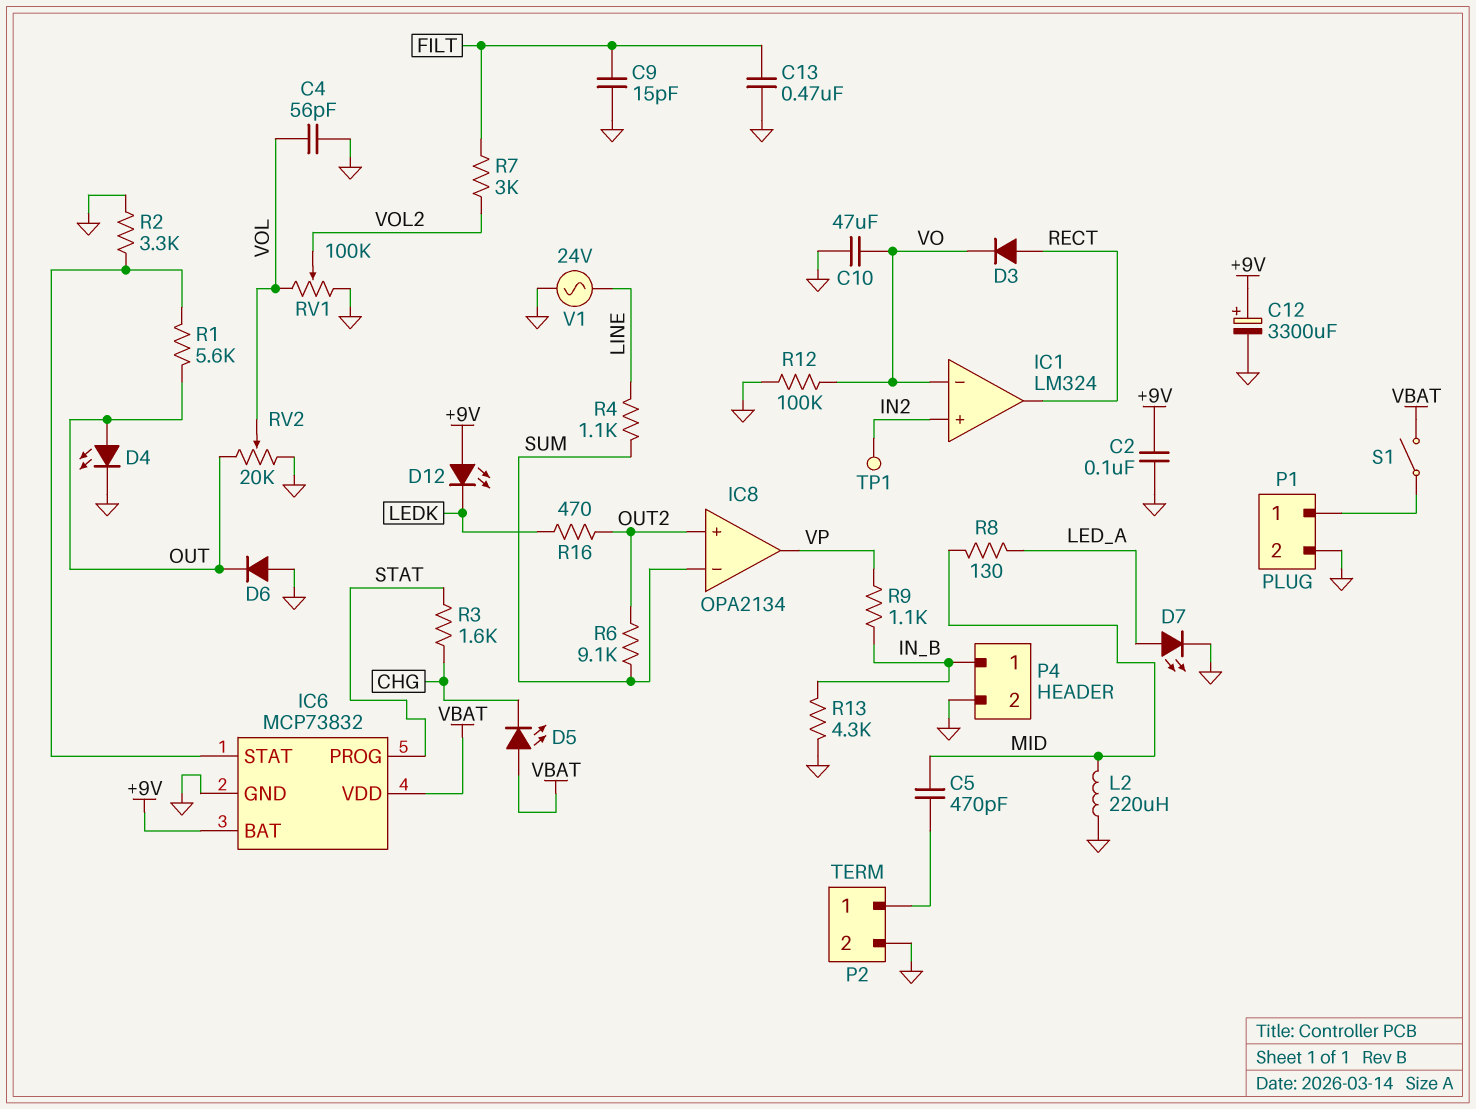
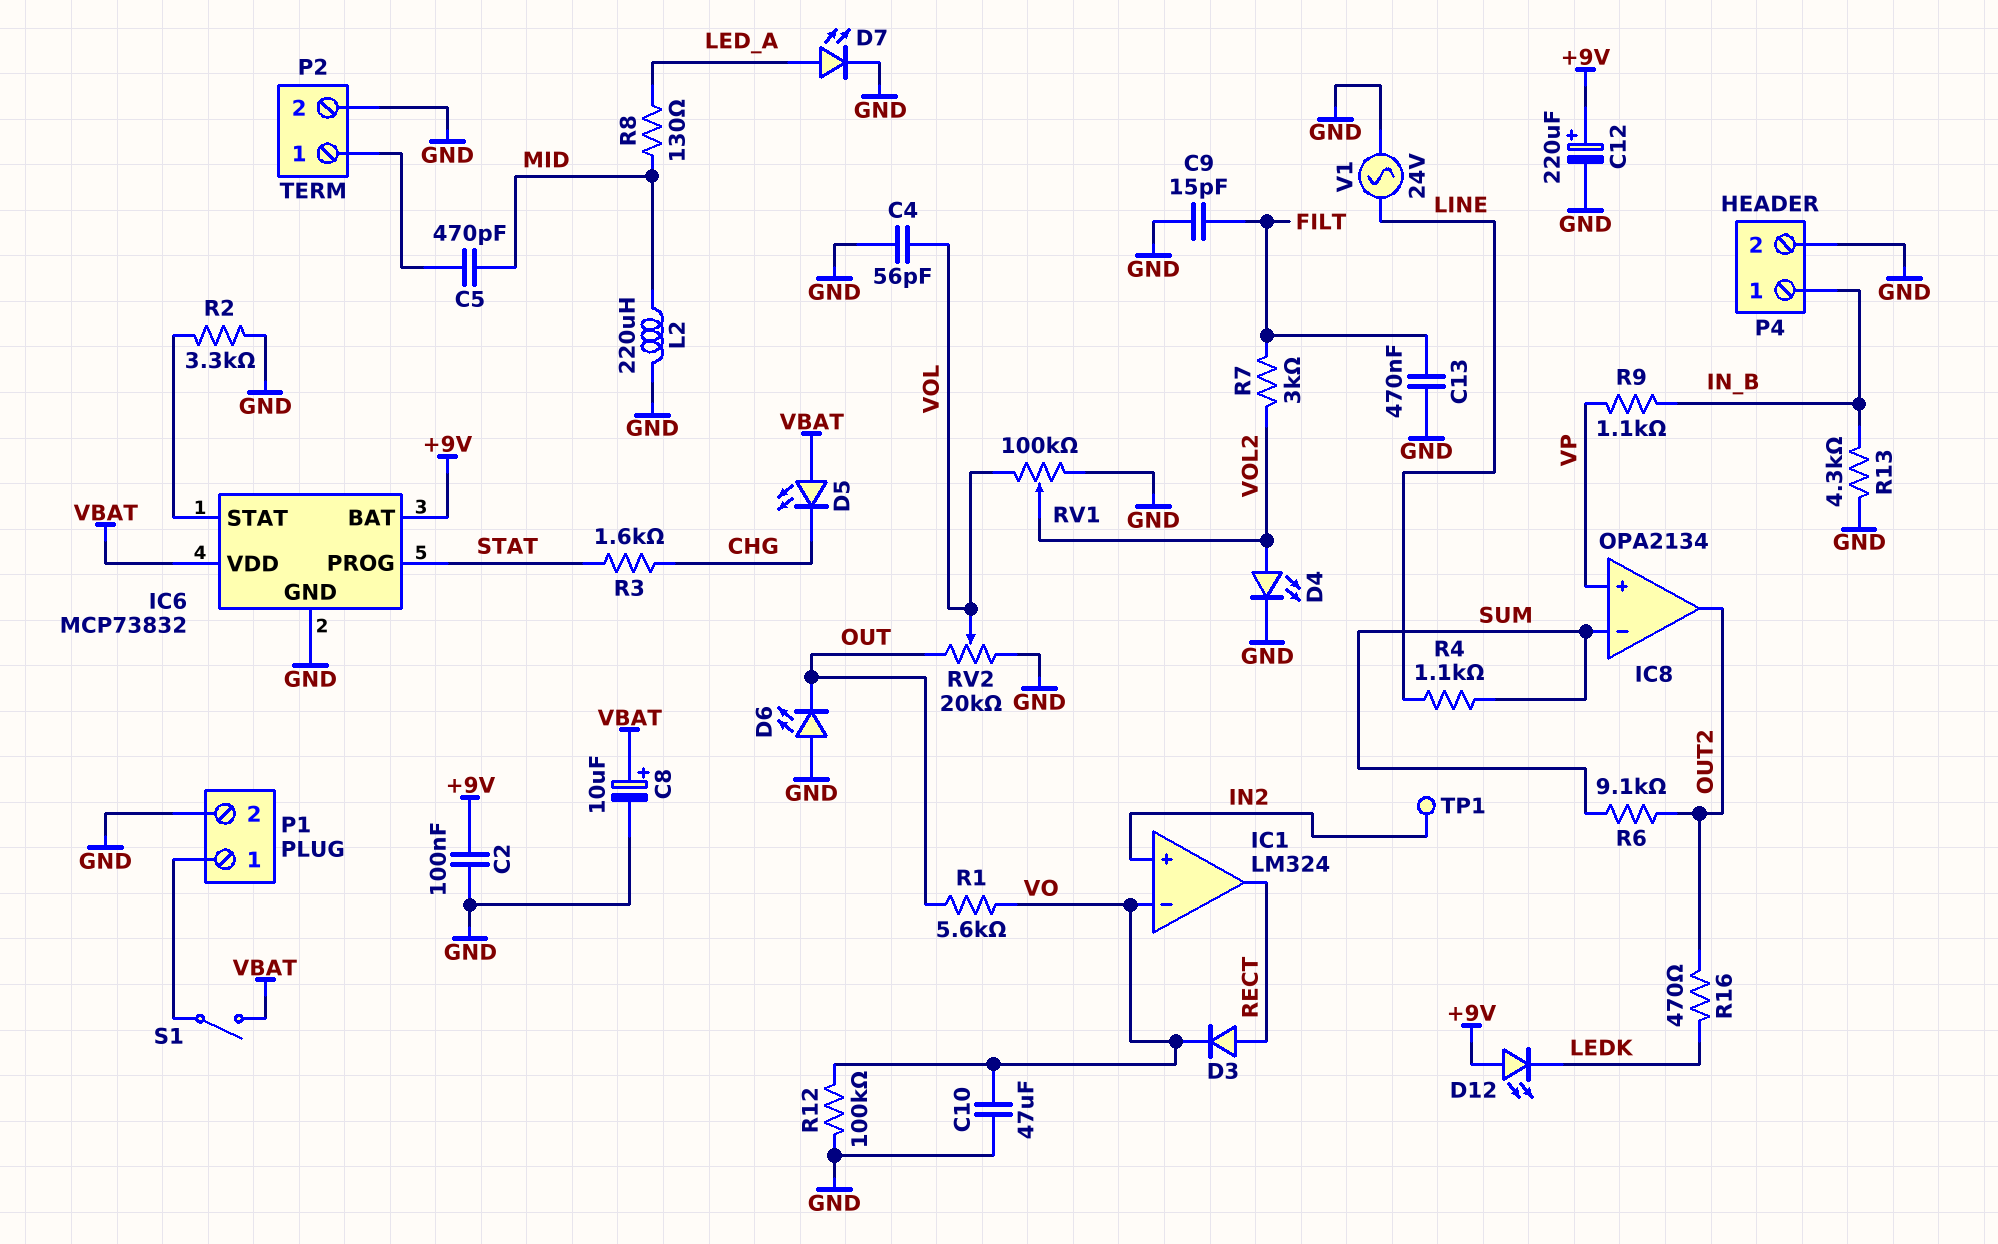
C8: none -> 10uF (plus VBAT, minus GND)
C12: 3300uF (plus +9V, minus GND) -> 220uF (plus +9V, minus GND)
D4: LED (A OUT, K GND) -> LED (A VOL2, K GND)
D6: diode (A GND, K OUT) -> LED (A GND, K OUT)
IC8 pin in+: OUT2 -> VP
IC8 pin out: VP -> OUT2
R1: 5.6k (IC6/STAT, OUT) -> 5.6k (OUT, VO)

